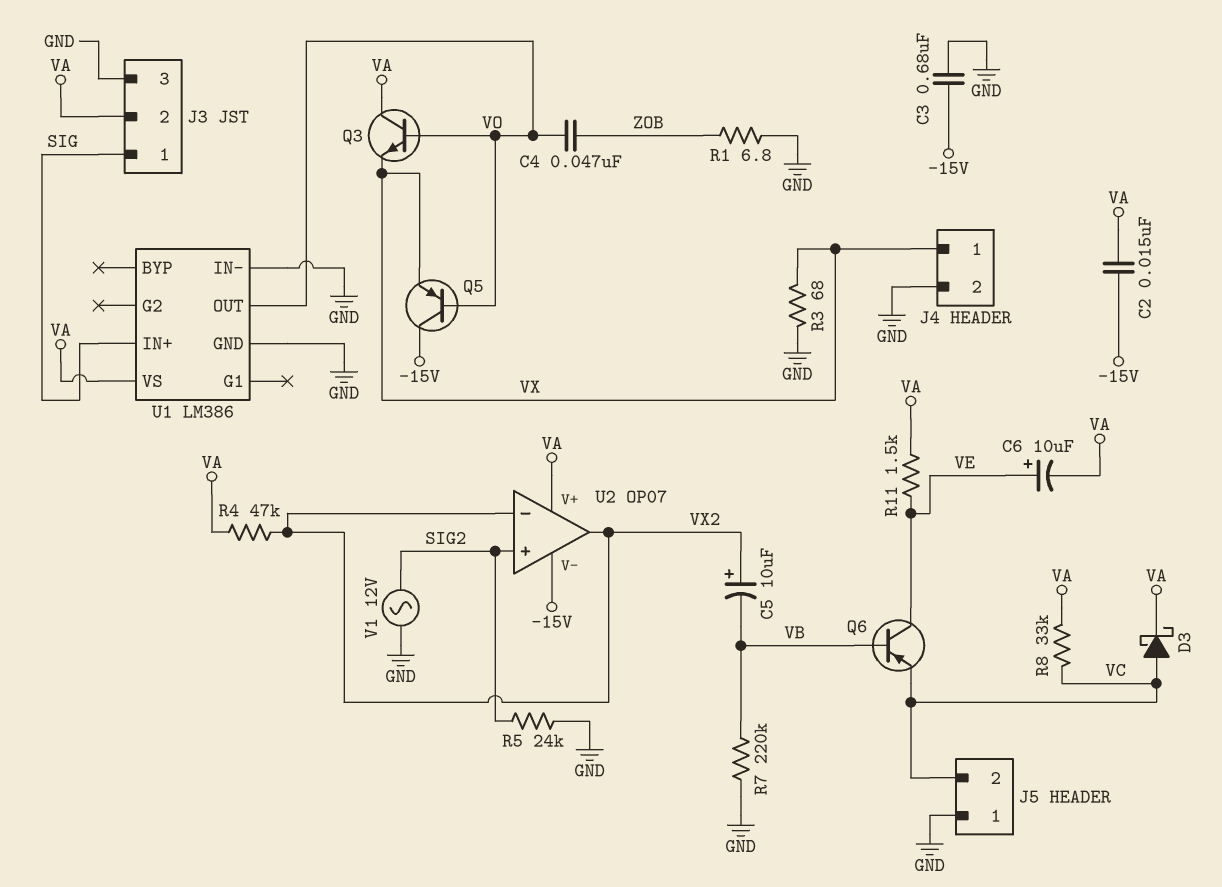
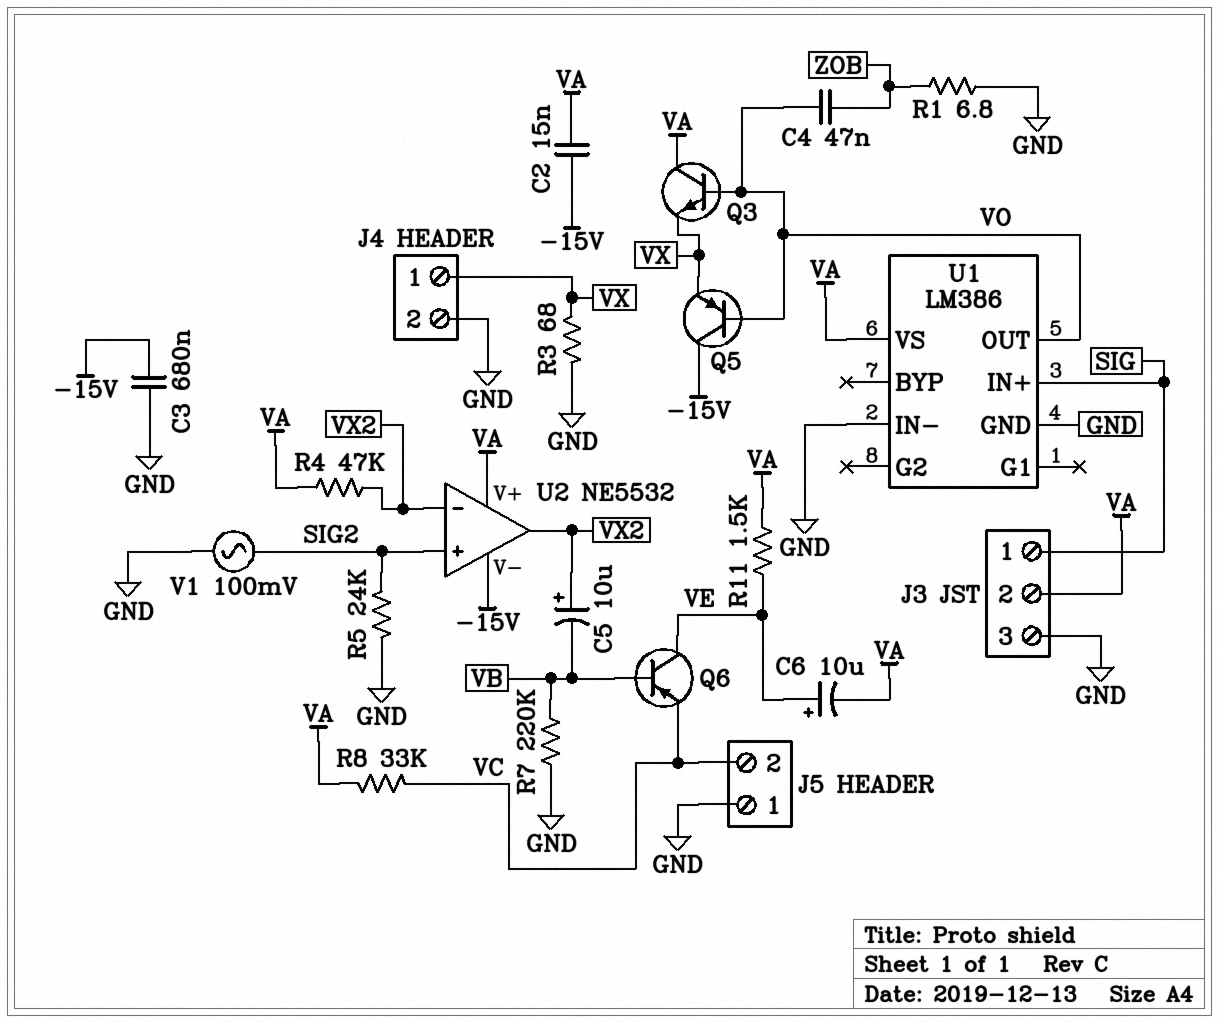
D3: schottky (A VC, K VA) -> none
U2: OP07 -> NE5532
V1: AC 12V (GND, SIG2) -> AC 100mV (GND, SIG2)

